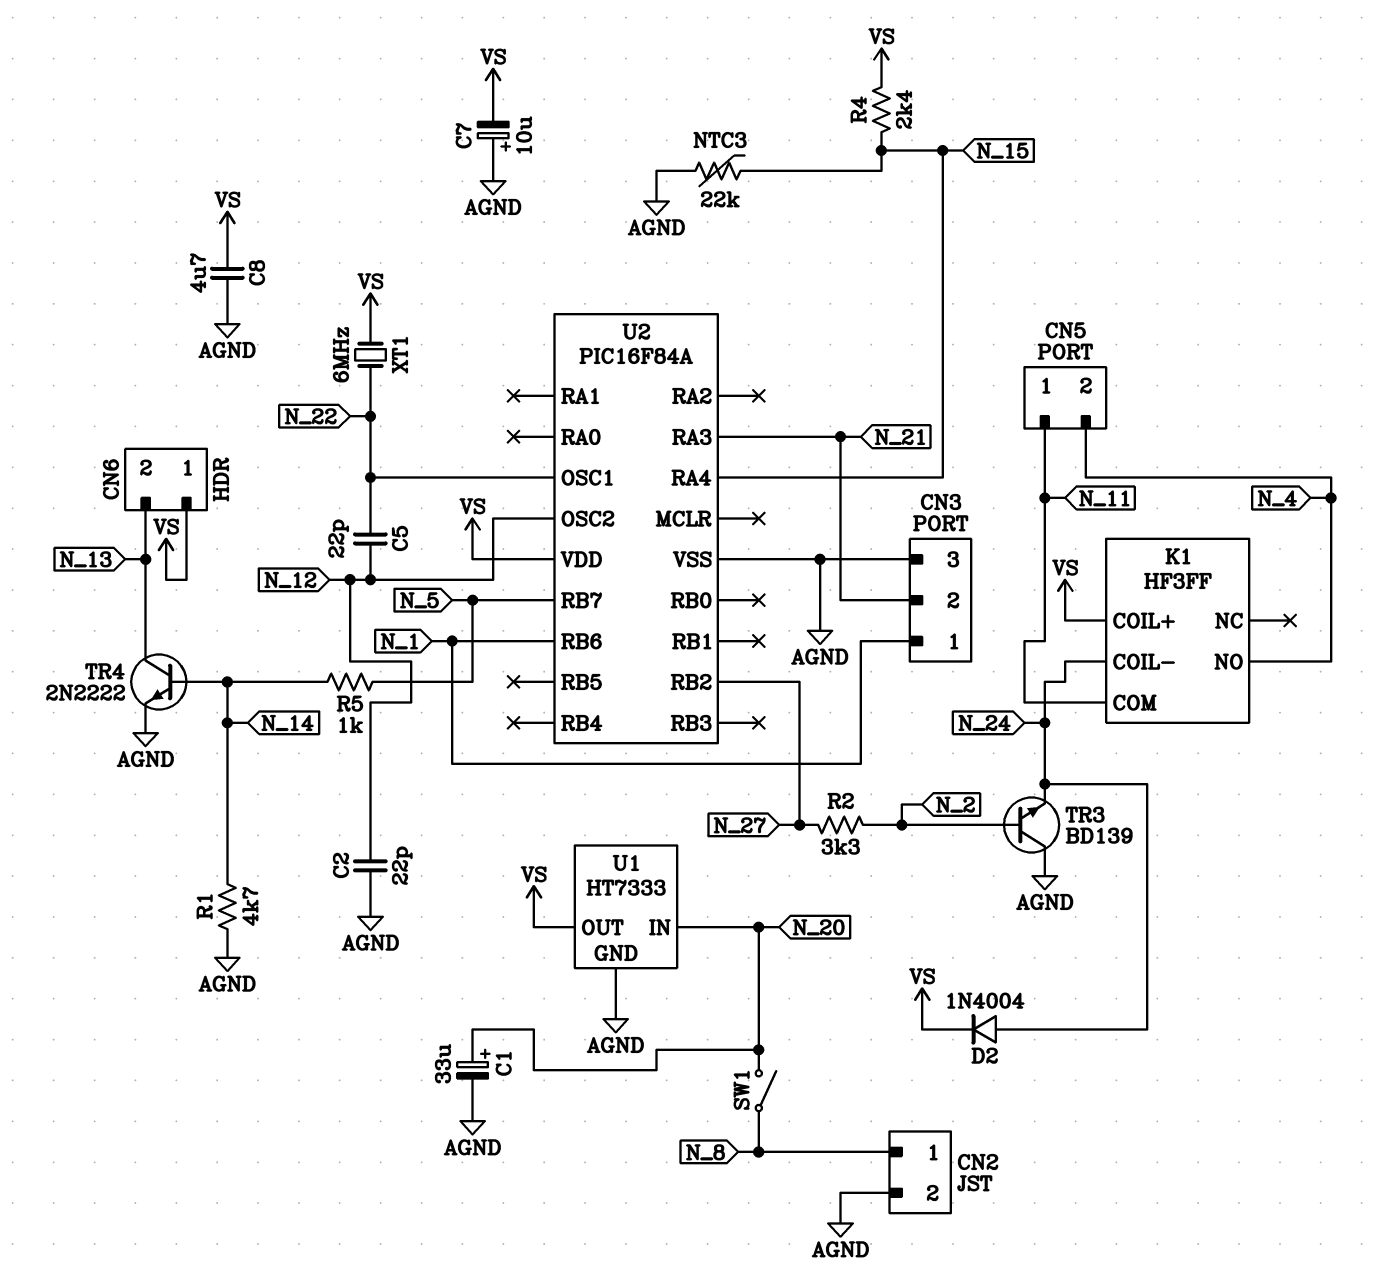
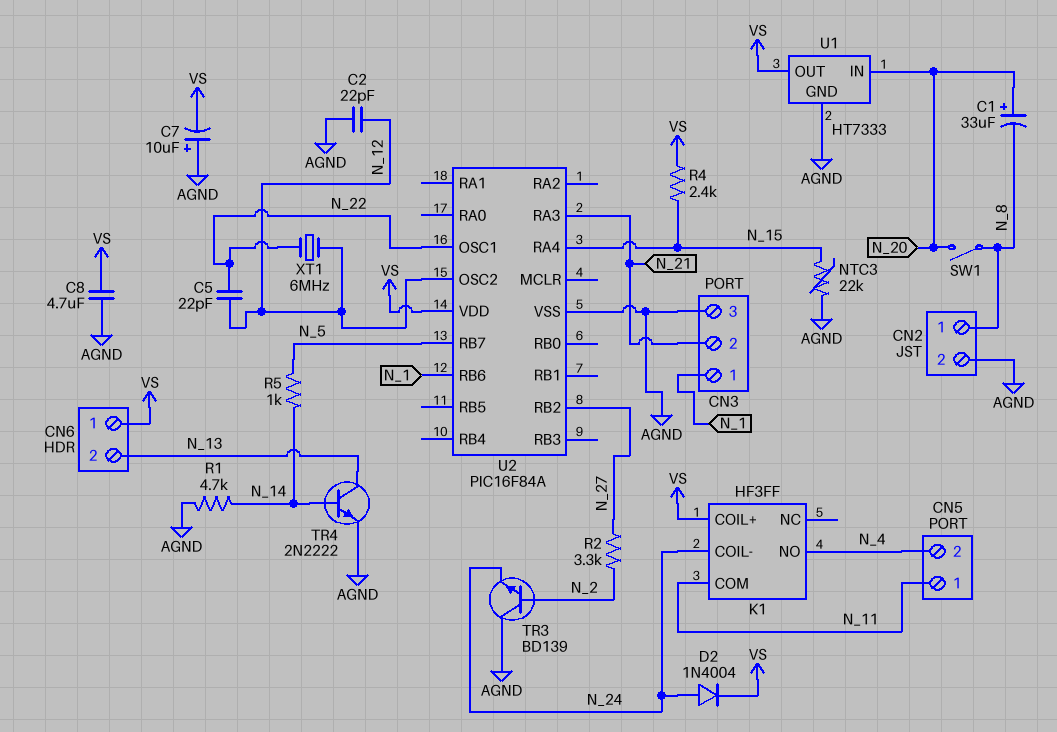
C1: 33uF (plus N_20, minus AGND) -> 33uF (plus N_20, minus N_8)
XT1: 6MHz (N_22, VS) -> 6MHz (N_12, N_22)

